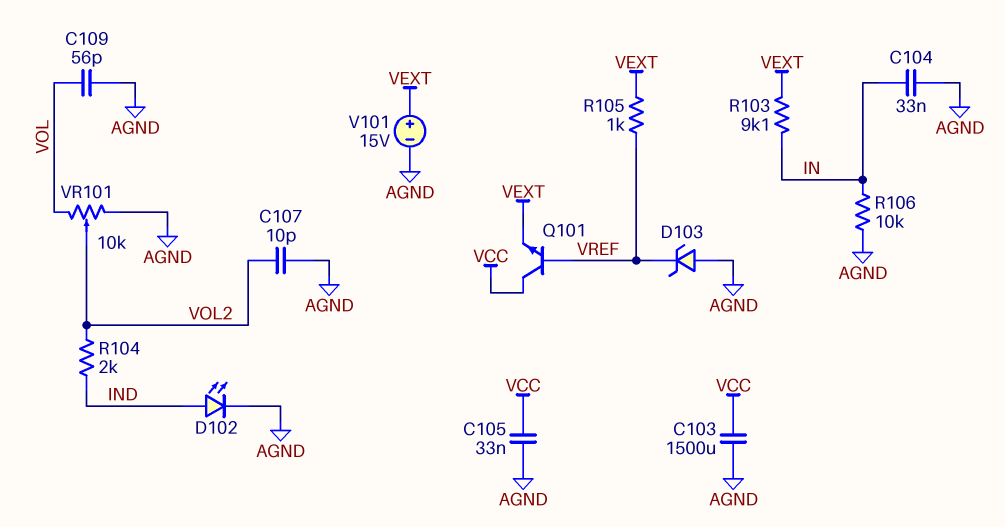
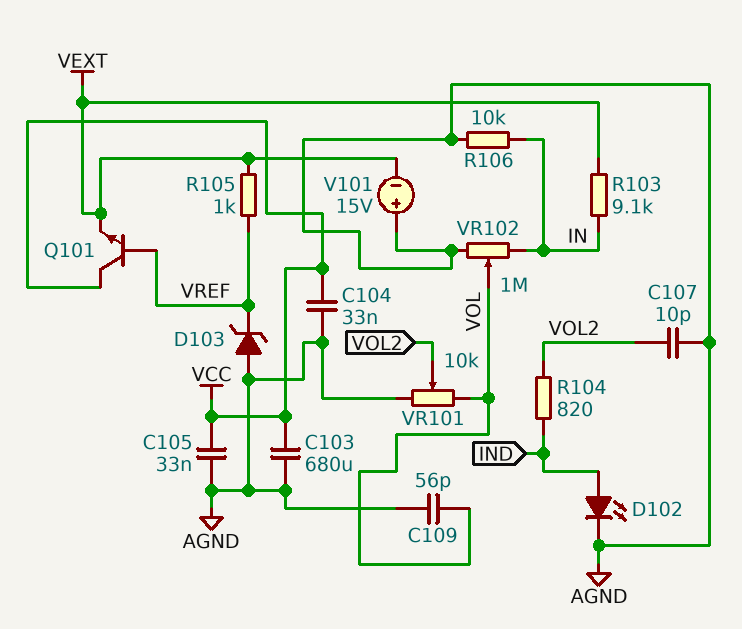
C103: 1500uF (AGND, VCC) -> 680uF (AGND, VCC)
C104: 33nF (AGND, IN) -> 33nF (AGND, VCC)
R104: 2k (IND, VOL2) -> 820 (IND, VOL2)
V101: 15V (plus VEXT, minus AGND) -> 15V (plus AGND, minus VEXT)
VR102: none -> 1M (AGND, IN, wiper VOL)

